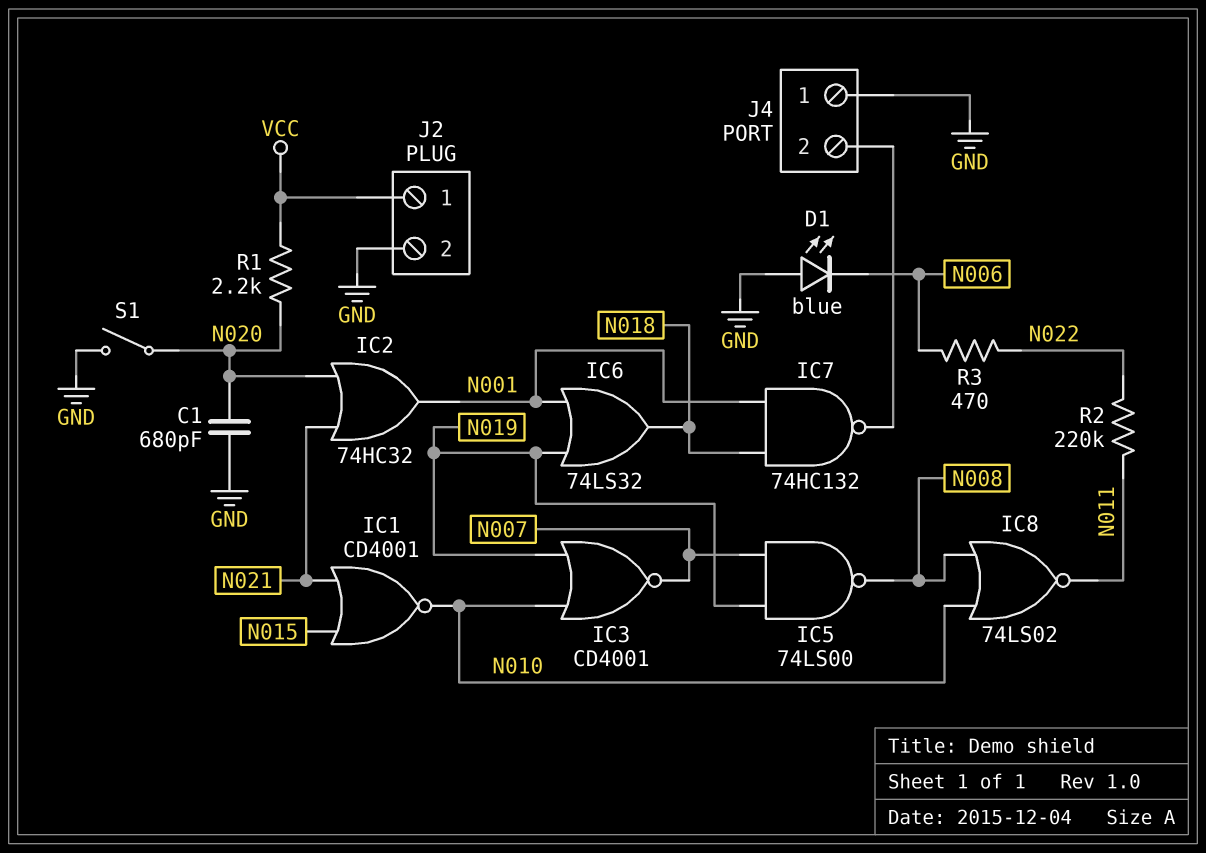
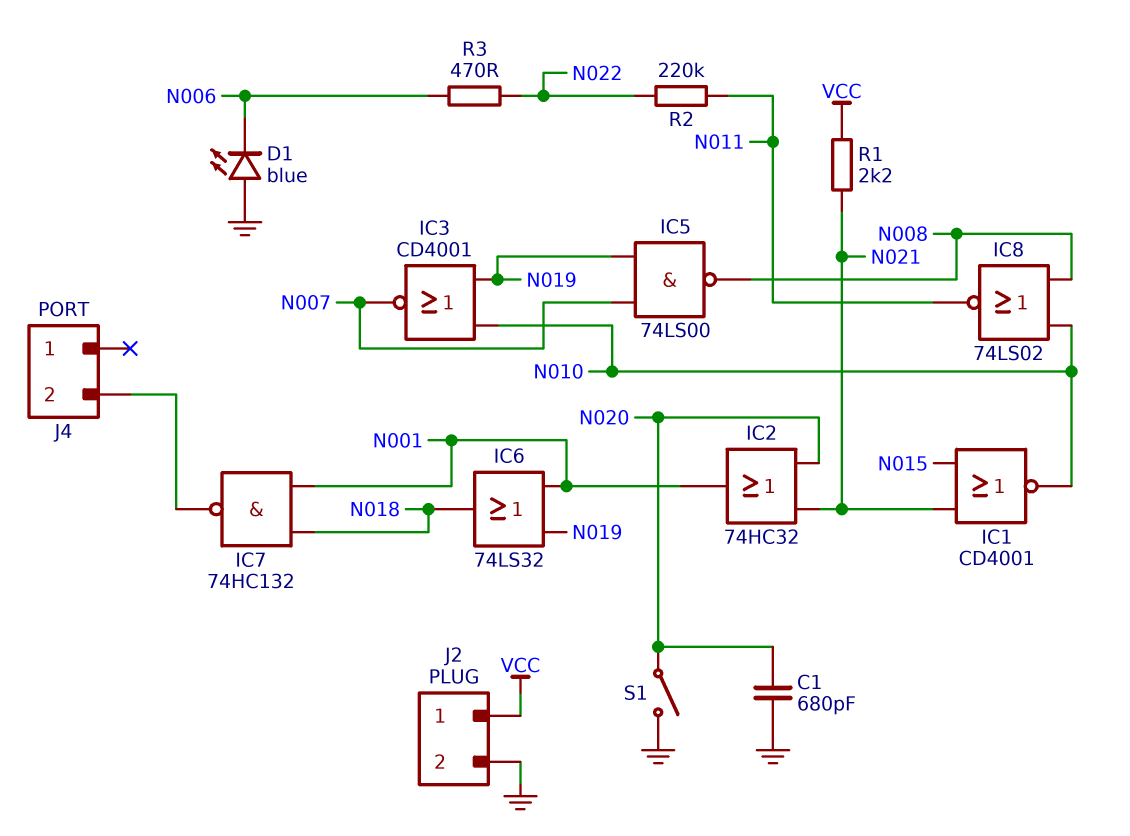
J4 pin 1: GND -> none
R1: 2.2k (N020, VCC) -> 2.2k (N021, VCC)

